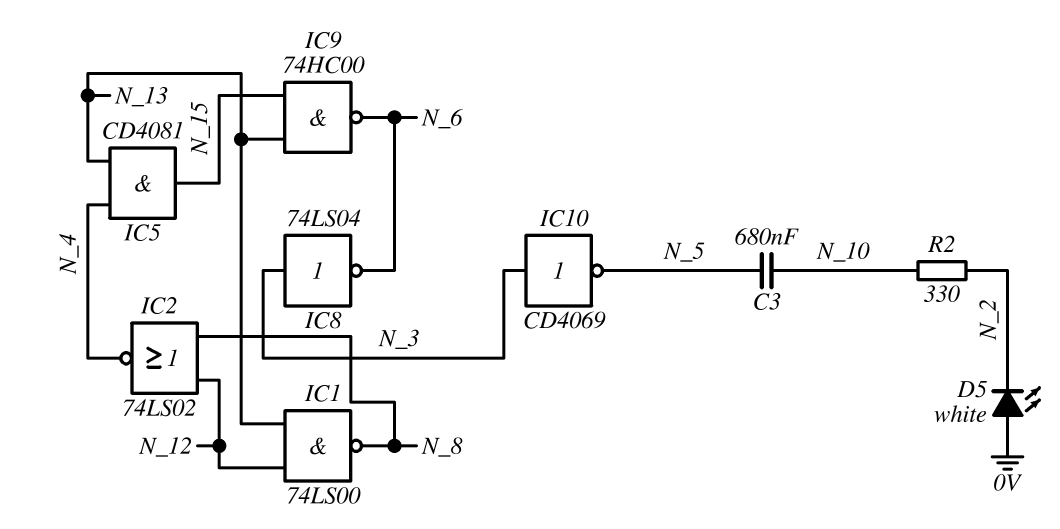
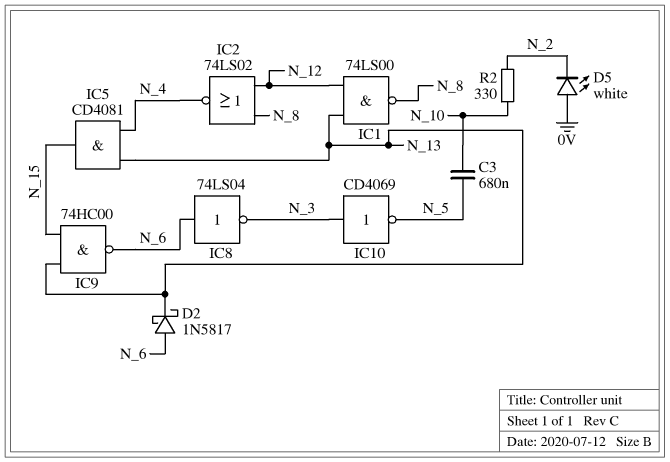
D2: none -> schottky 1N5817 (A N_6, K N_13)
IC8: NOT 74LS04 (in N_3, out N_6) -> NOT 74LS04 (in N_6, out N_3)

